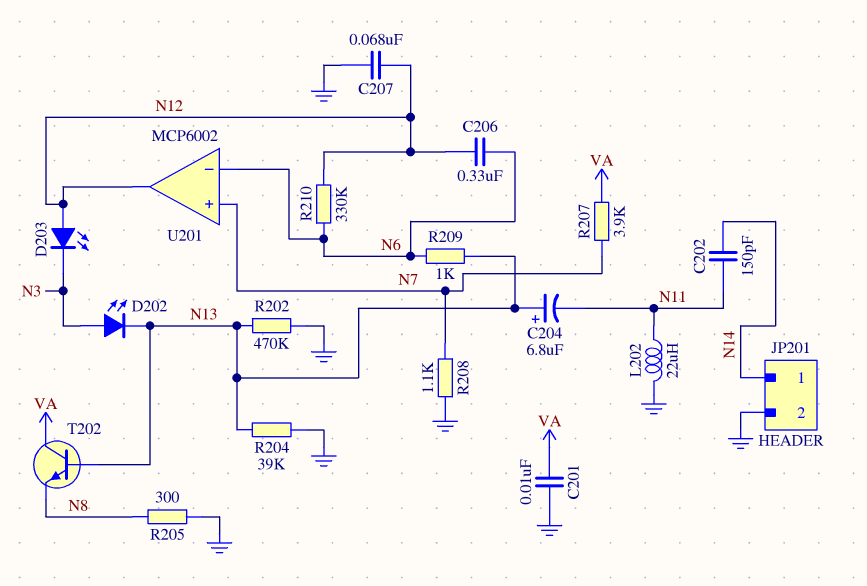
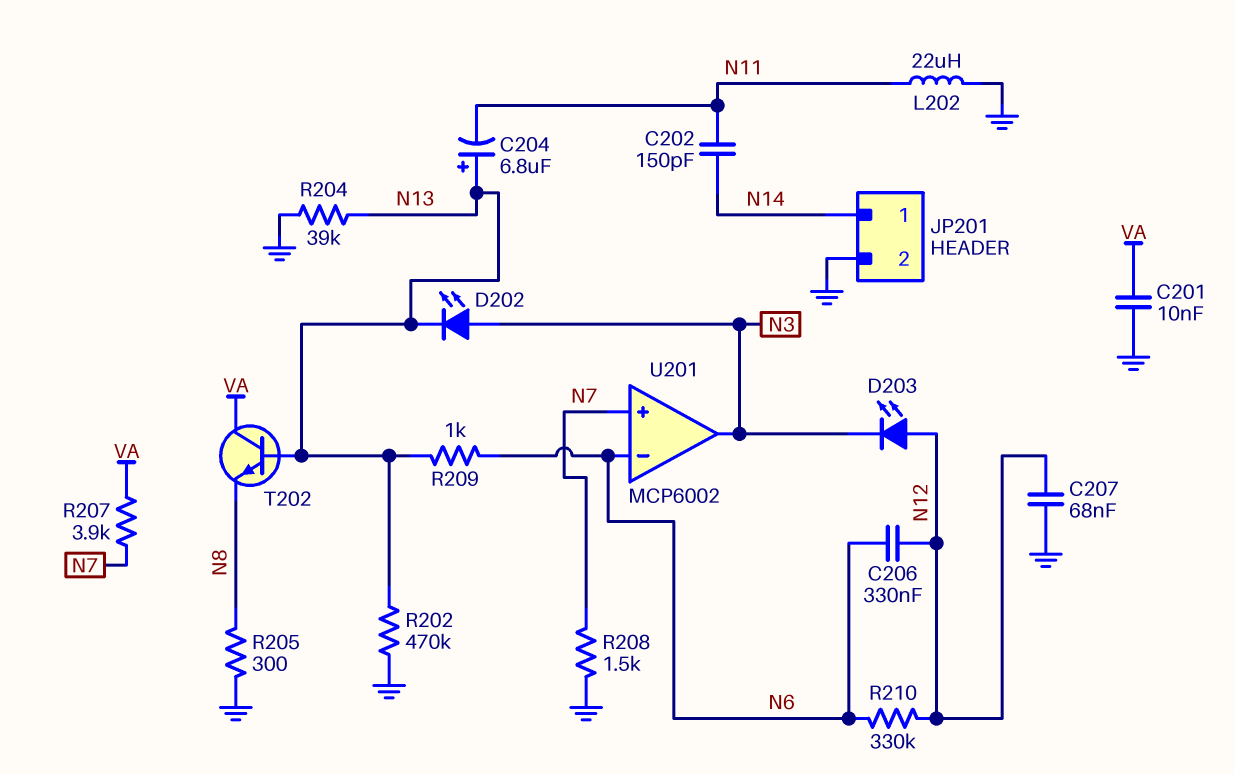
R208: 1.1k (GND, N7) -> 1.5k (GND, N7)
U201 pin out: N12 -> N3

